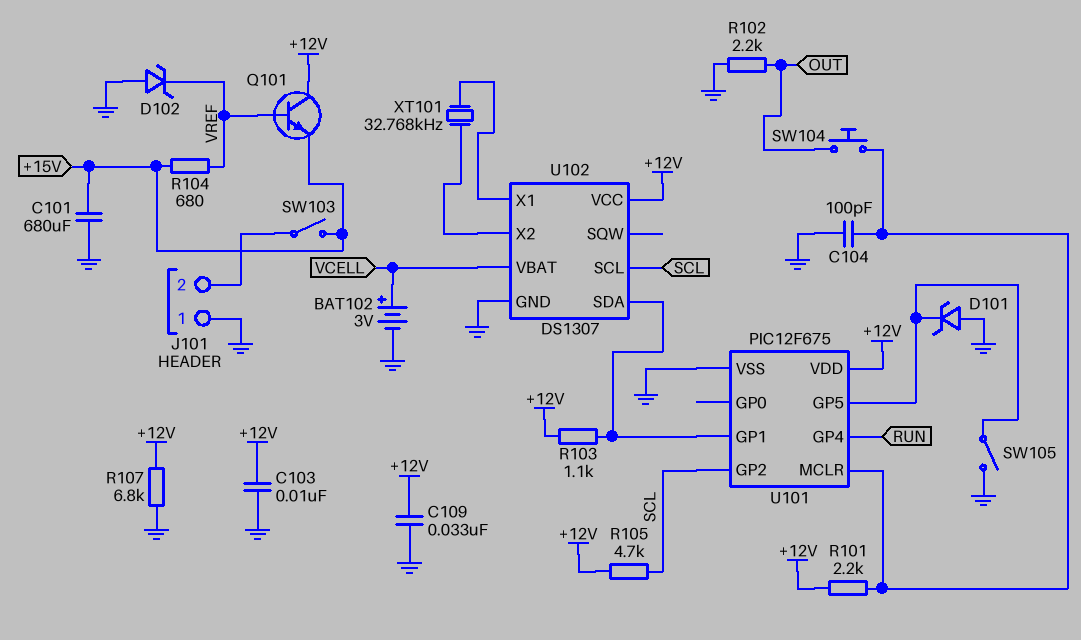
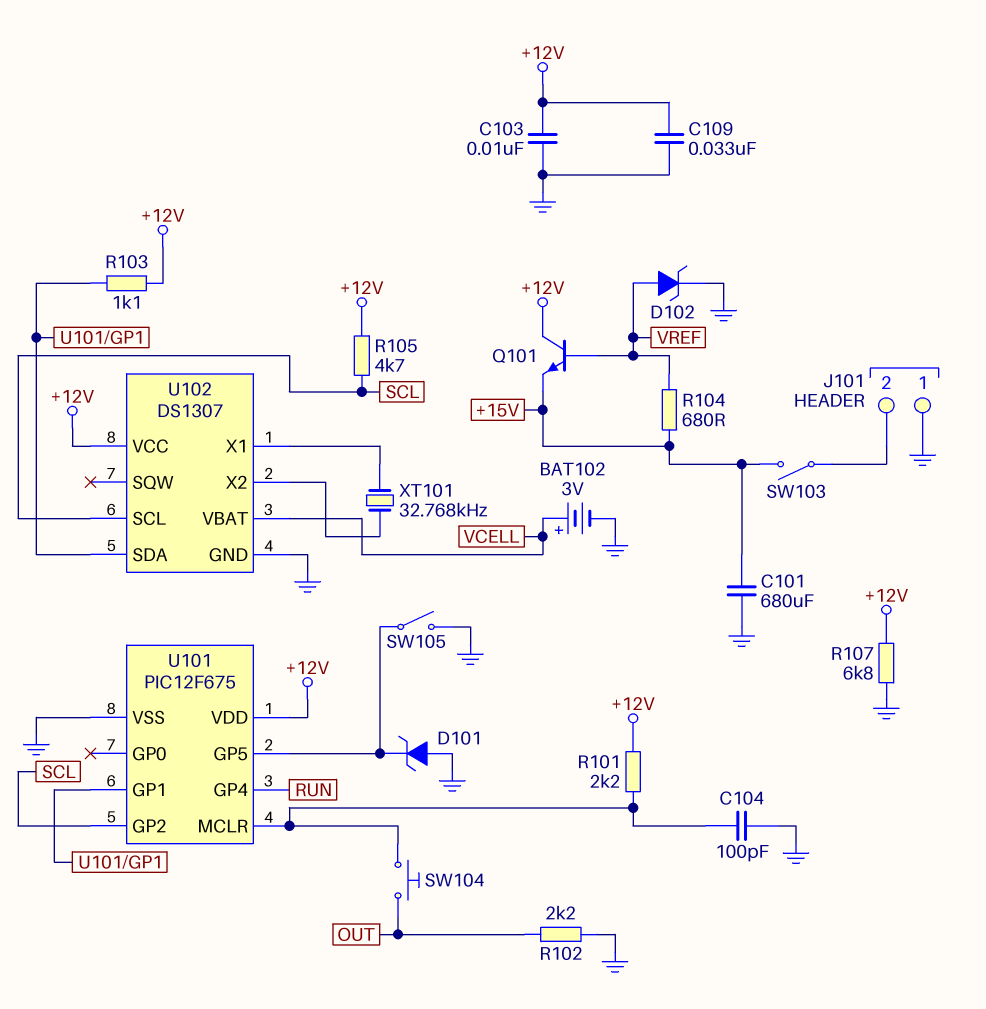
D102: zener (A GND, K VREF) -> zener (A VREF, K GND)

